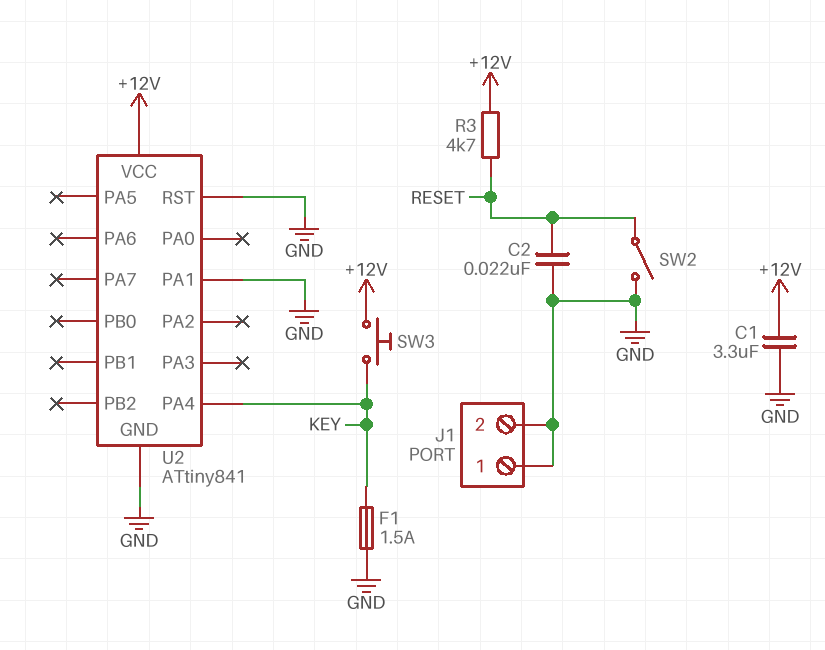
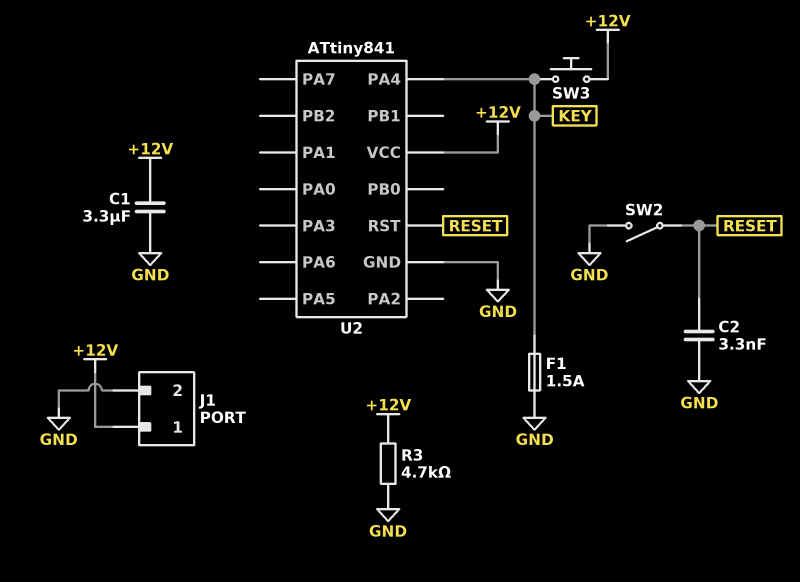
C2: 22nF (GND, RESET) -> 3.3nF (GND, RESET)
J1 pin 1: GND -> +12V
R3: 4.7k (+12V, RESET) -> 4.7k (+12V, GND)
U2 pin PA1: GND -> none
U2 pin RST: GND -> RESET

